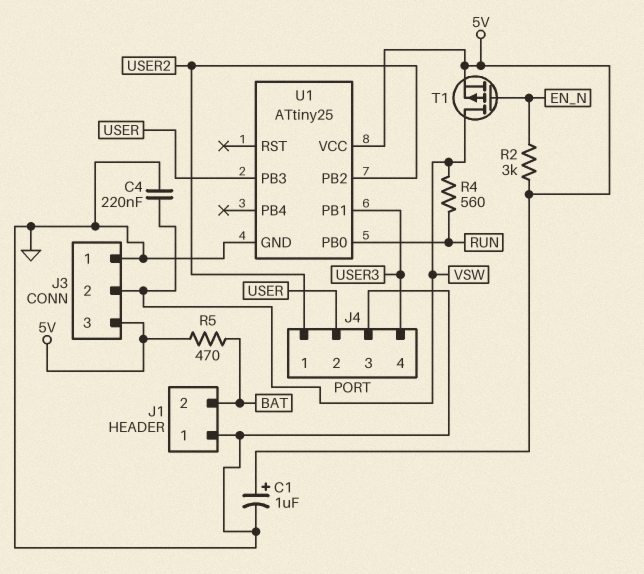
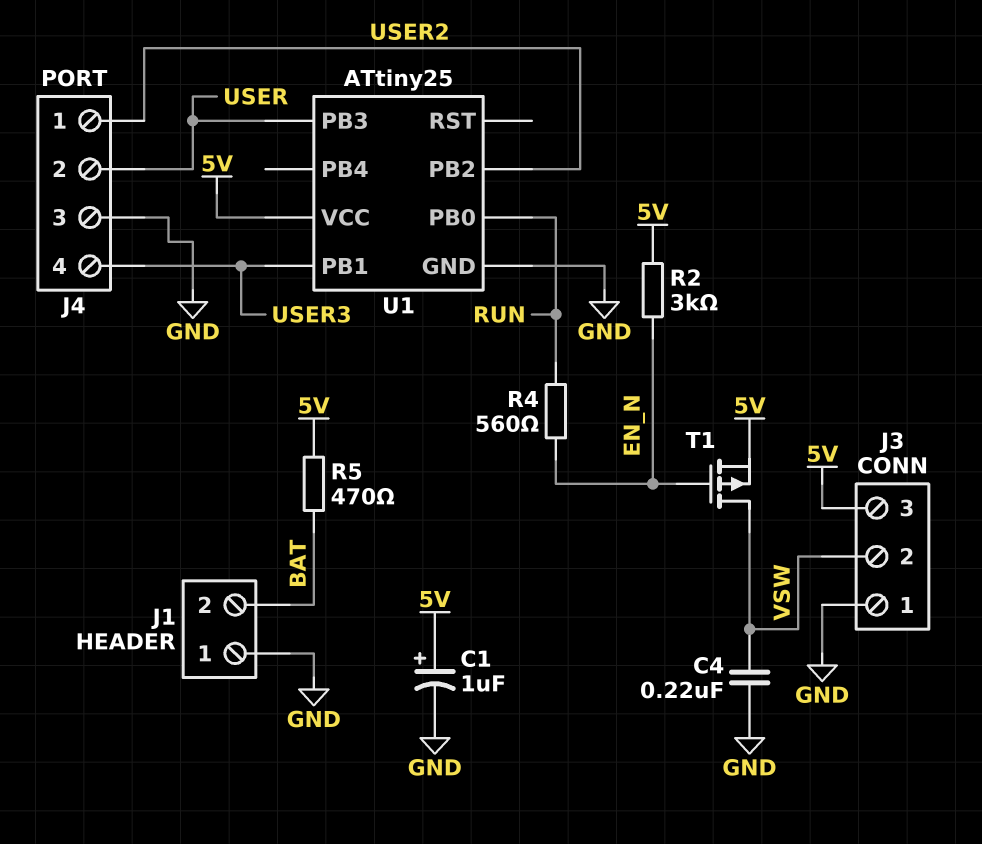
R4: 560 (RUN, VSW) -> 560 (EN_N, RUN)

